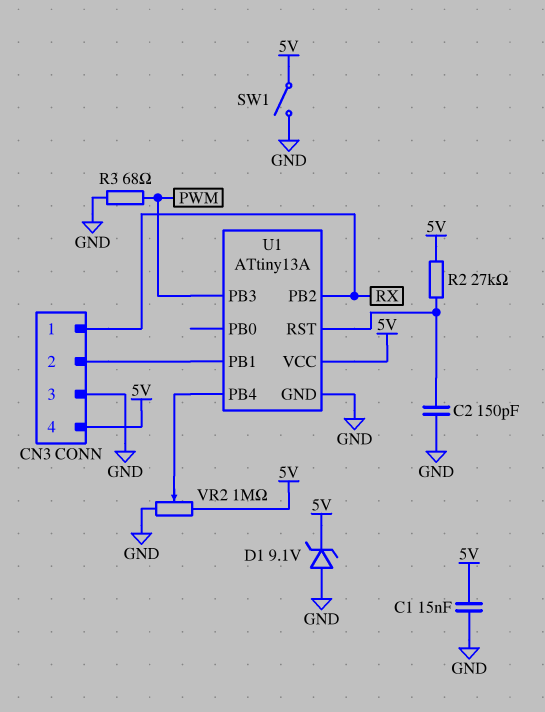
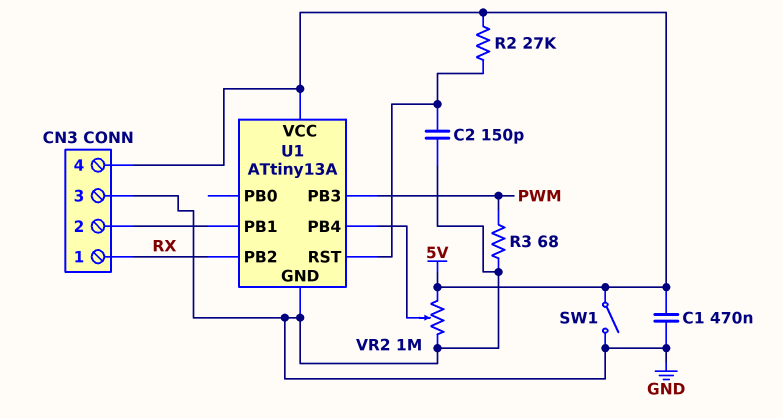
C1: 15nF (5V, GND) -> 470nF (5V, GND)
D1: zener 9.1V (A GND, K 5V) -> none

